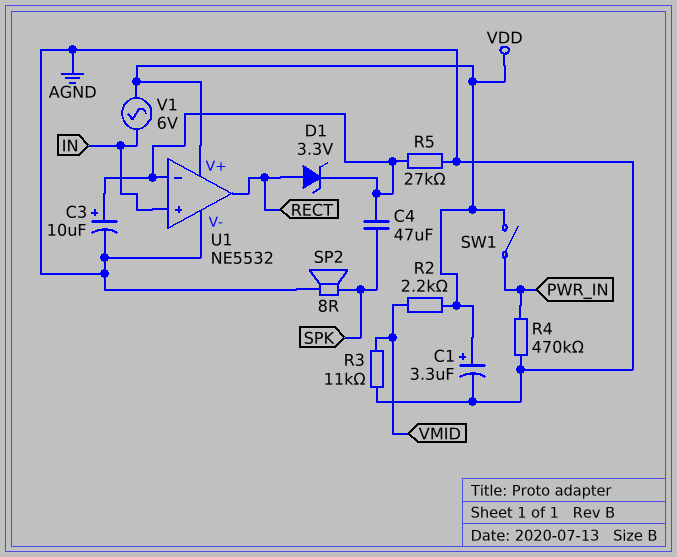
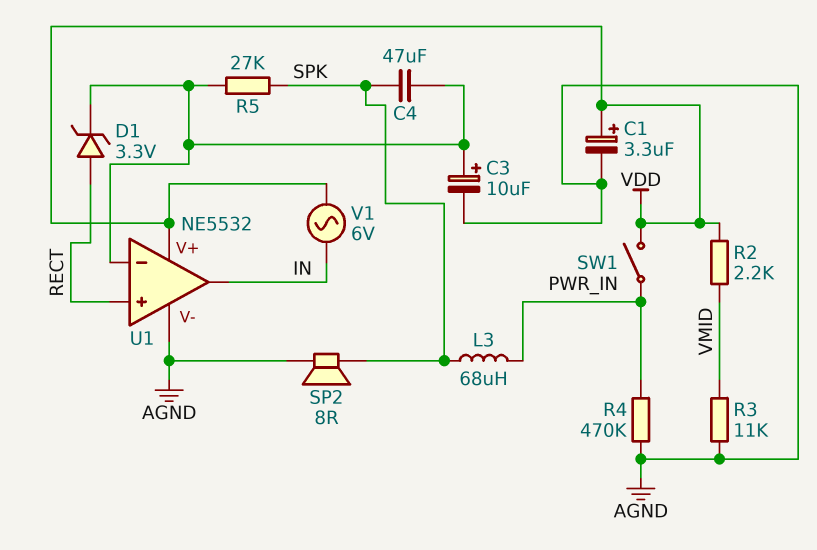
L3: none -> 68uH (PWR_IN, SPK)
R5: 27k (AGND, U1/in-) -> 27k (SPK, U1/in-)
U1 pin in+: IN -> RECT
U1 pin out: RECT -> IN

